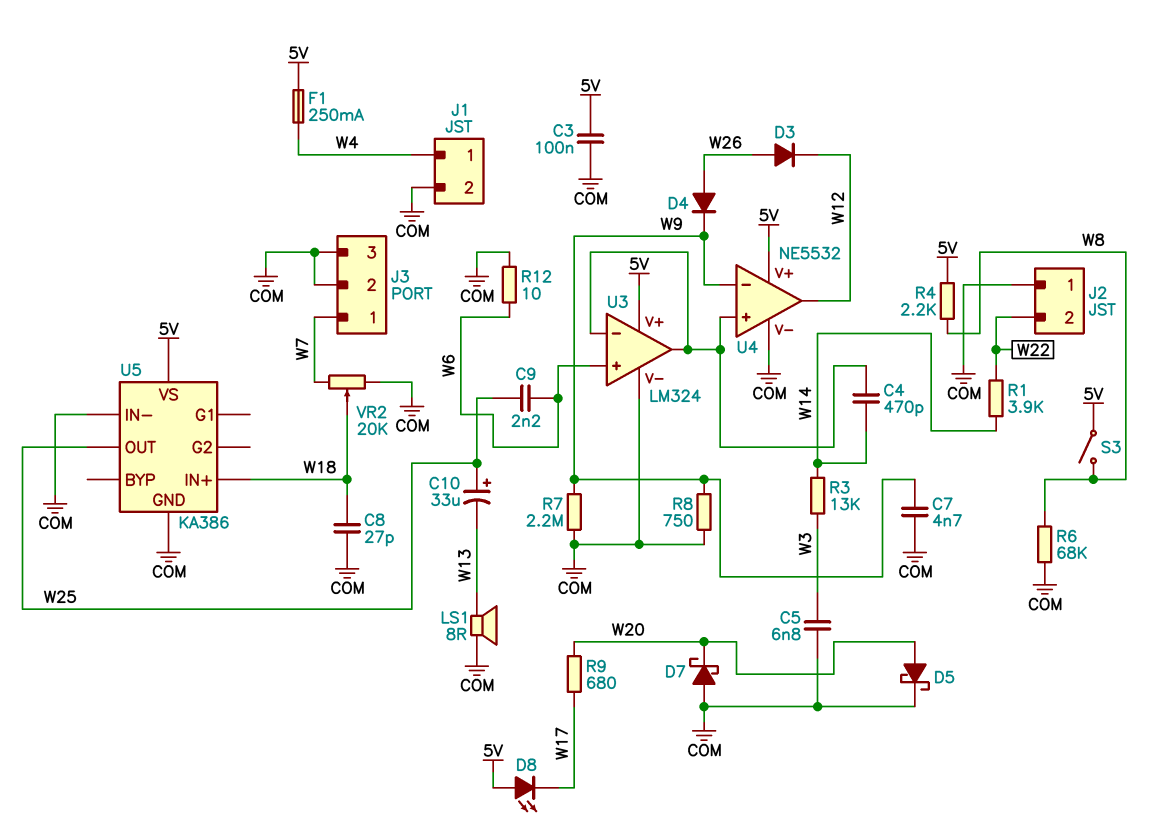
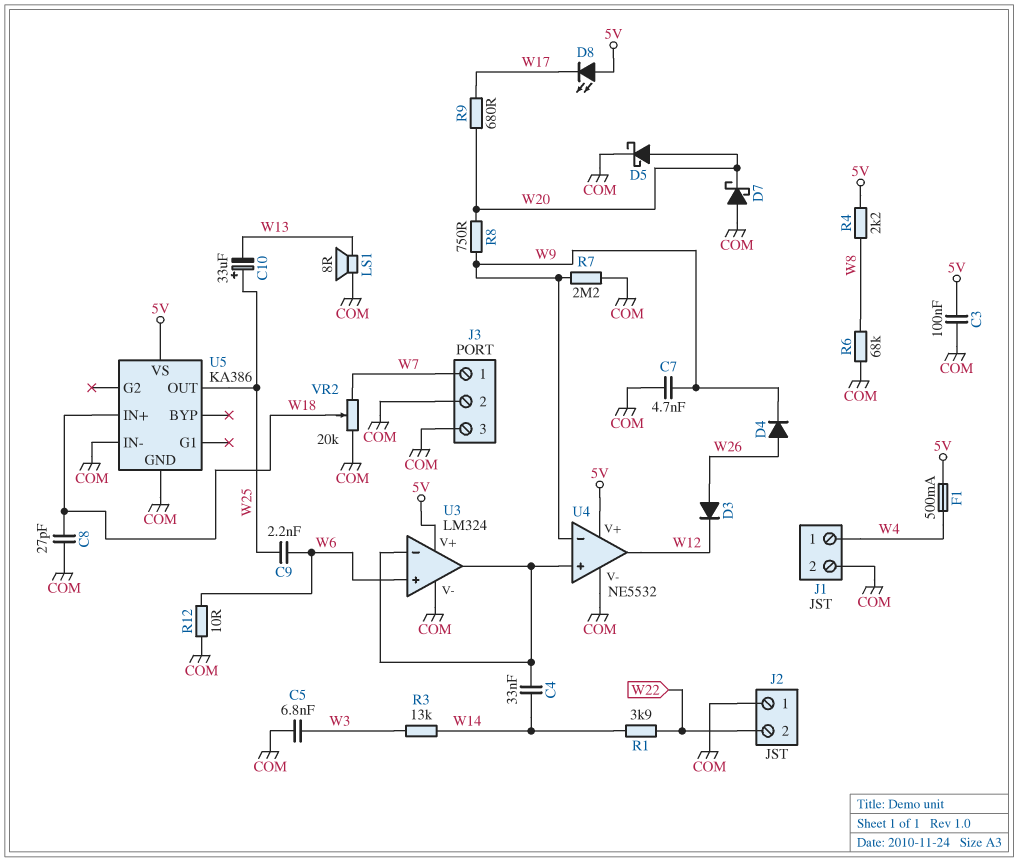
C4: 470pF (U3/in-, W14) -> 33nF (U3/in-, W14)
F1: 250mA (5V, W4) -> 500mA (5V, W4)
R8: 750 (COM, W9) -> 750 (W9, W20)
S3: switch (5V, W8) -> none

